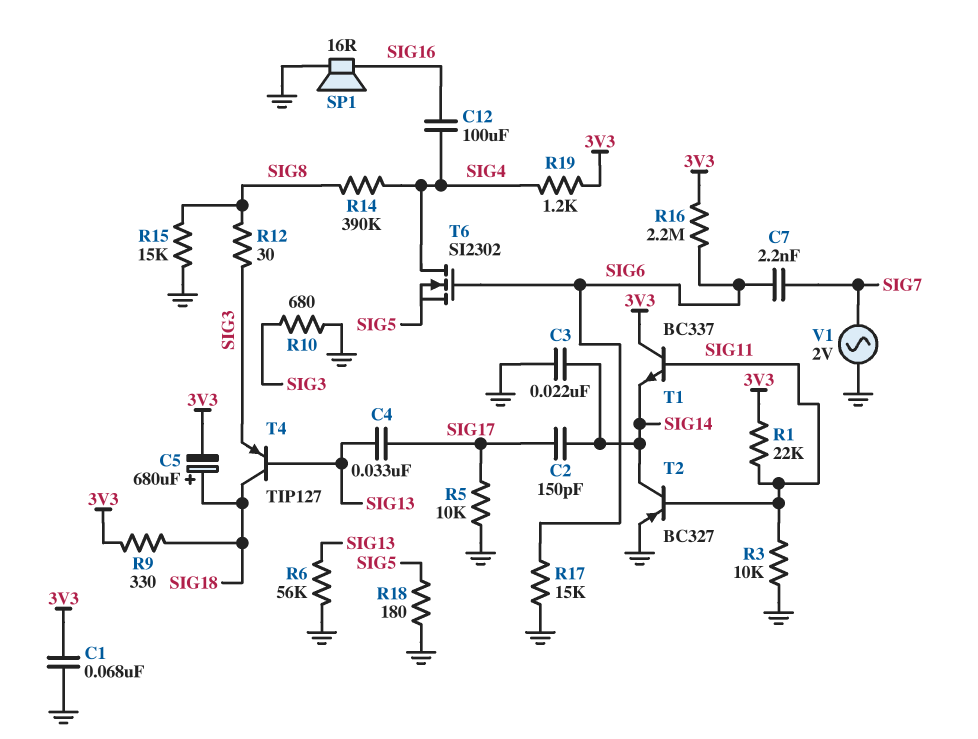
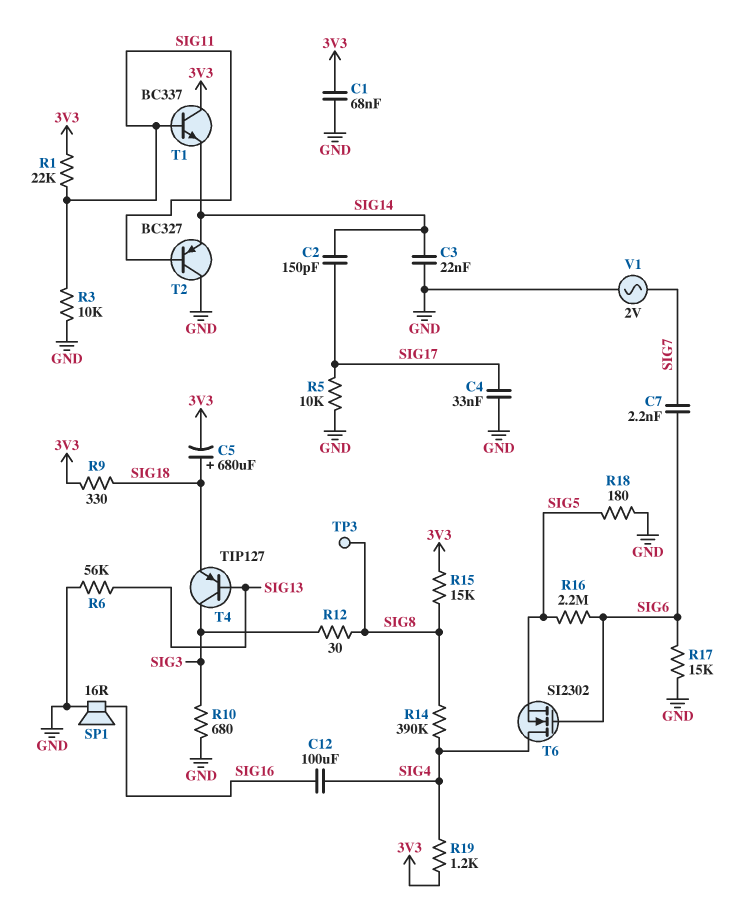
C4: 33nF (SIG13, SIG17) -> 33nF (GND, SIG17)
R15: 15k (GND, SIG8) -> 15k (3V3, SIG8)
R16: 2.2M (3V3, SIG6) -> 2.2M (SIG5, SIG6)
T2: PNP BC327 (B SIG11, C SIG14, E GND) -> PNP BC327 (B SIG11, C GND, E SIG14)
T4: PNP TIP127 (B SIG13, C SIG18, E SIG3) -> PNP TIP127 (B SIG13, C SIG3, E SIG18)
TP3: none -> test point (SIG8)

